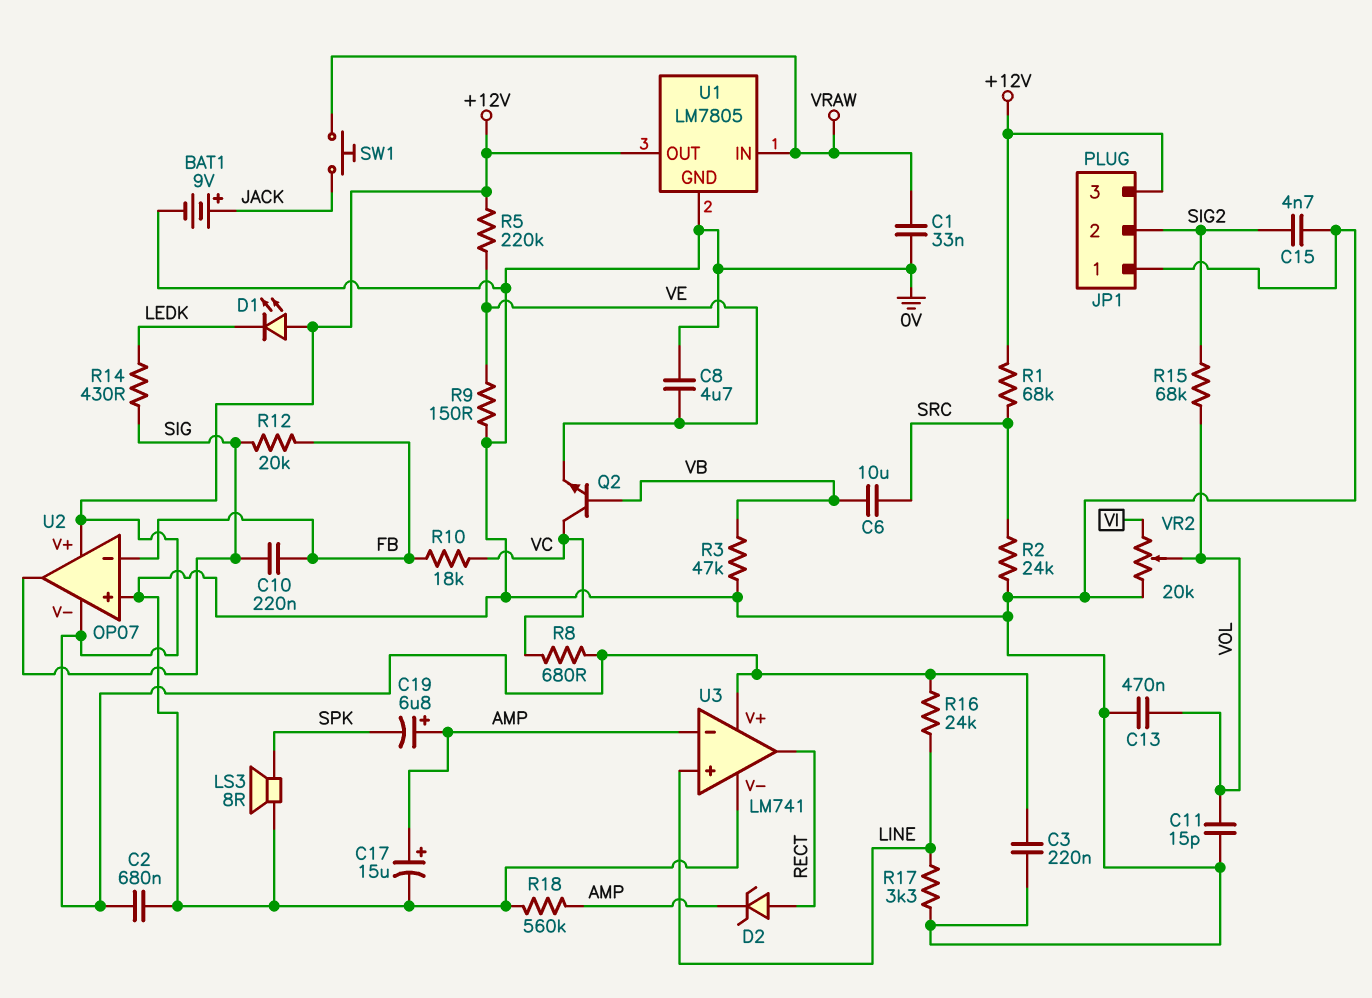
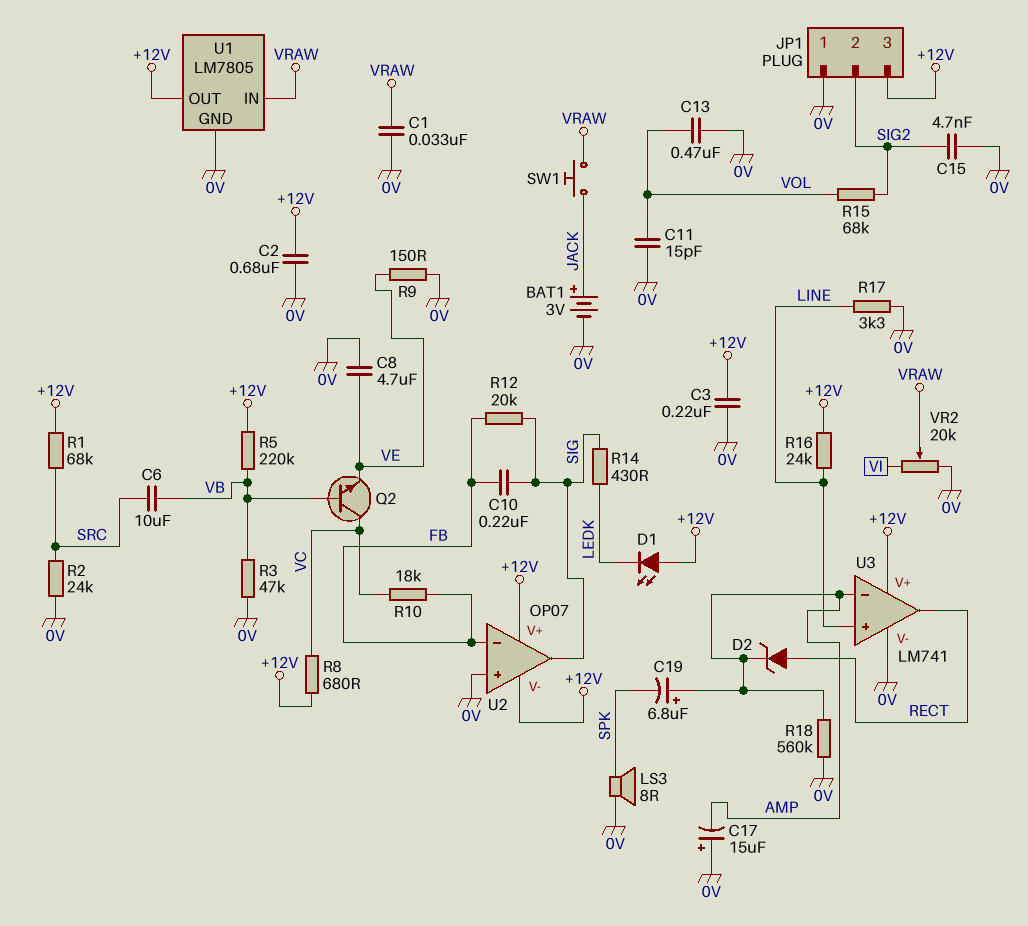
BAT1: 9V (plus JACK, minus 0V) -> 3V (plus JACK, minus 0V)
C17: 15uF (plus AMP, minus 0V) -> 15uF (plus 0V, minus AMP)
R5: 220k (+12V, VE) -> 220k (+12V, VB)
VR2: 20k (0V, VI, wiper VOL) -> 20k (0V, VI, wiper VRAW)

